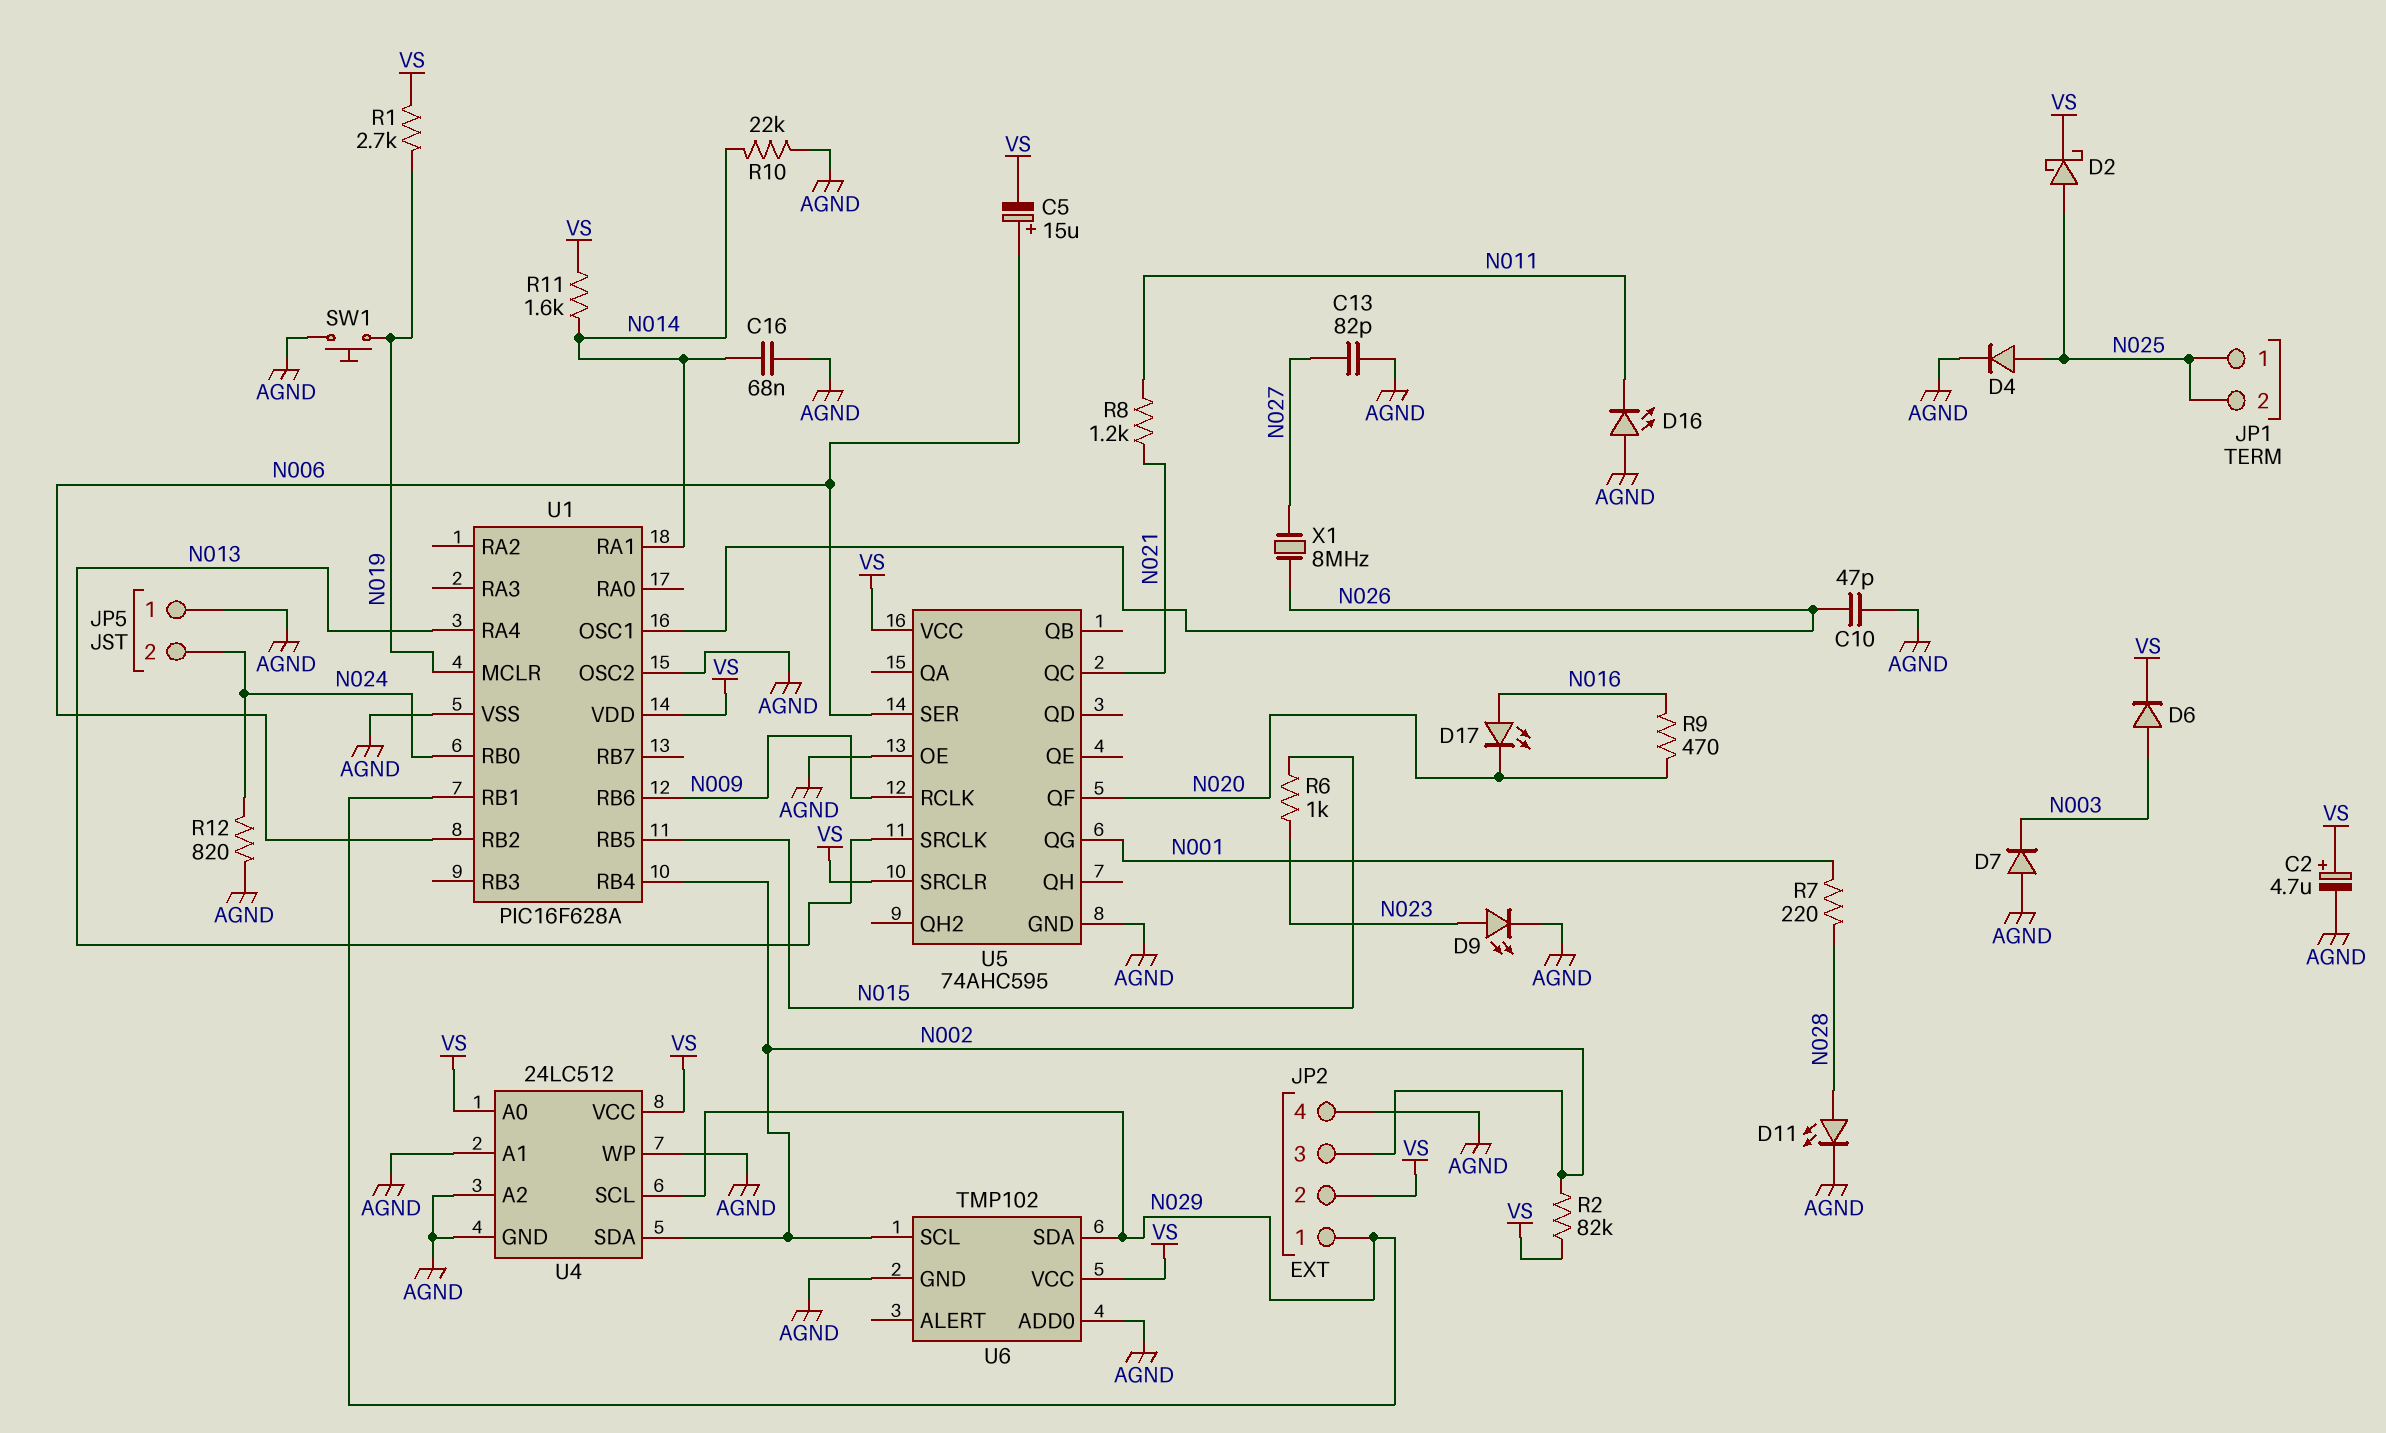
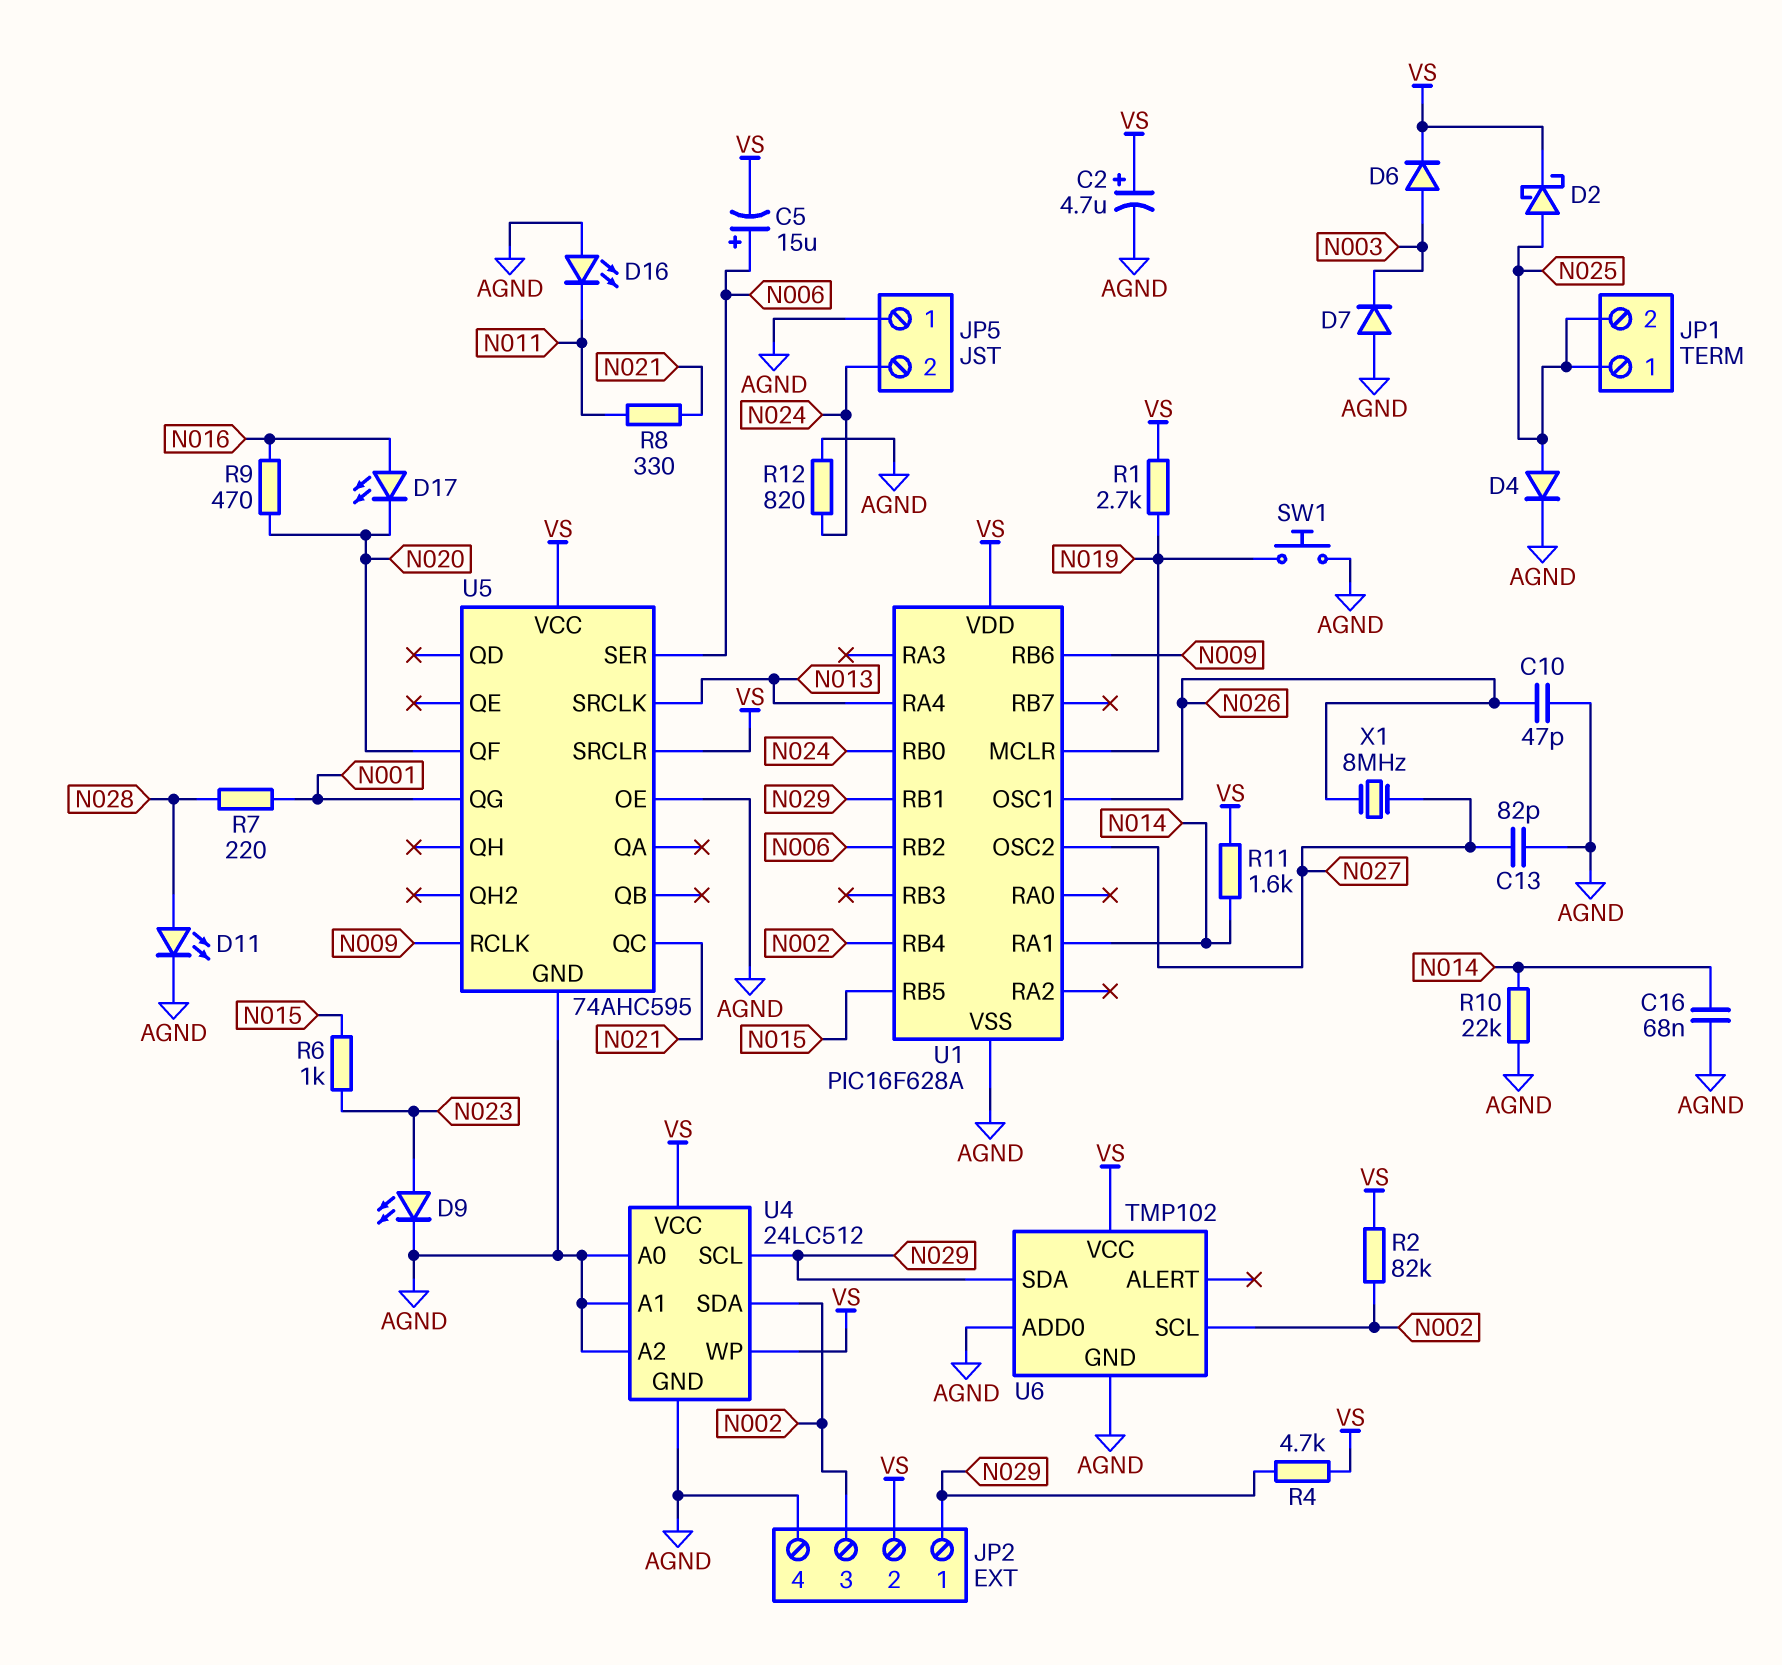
R4: none -> 4.7k (N029, VS)
R8: 1.2k (N011, N021) -> 330 (N011, N021)
U1 pin OSC2: AGND -> N027
U4 pin A0: VS -> AGND
U4 pin WP: AGND -> VS

